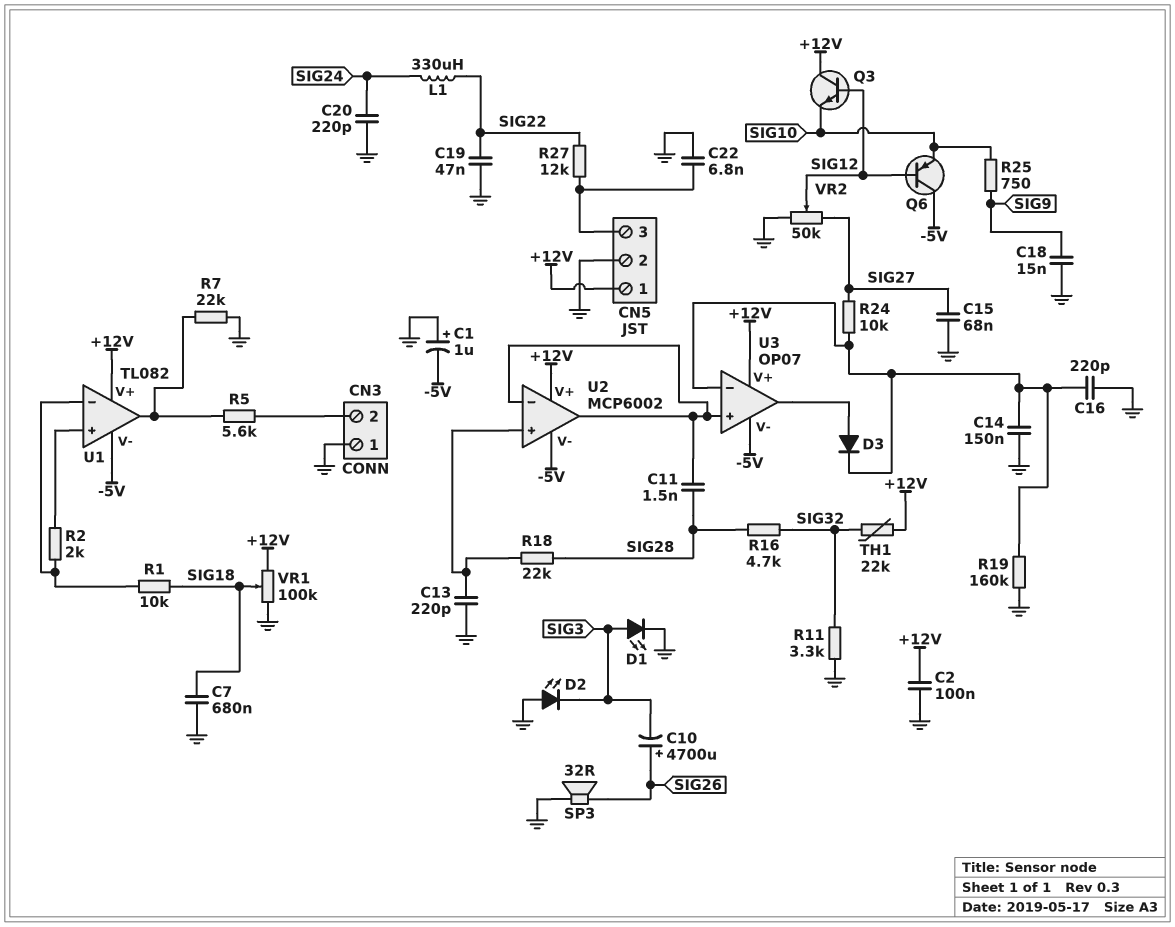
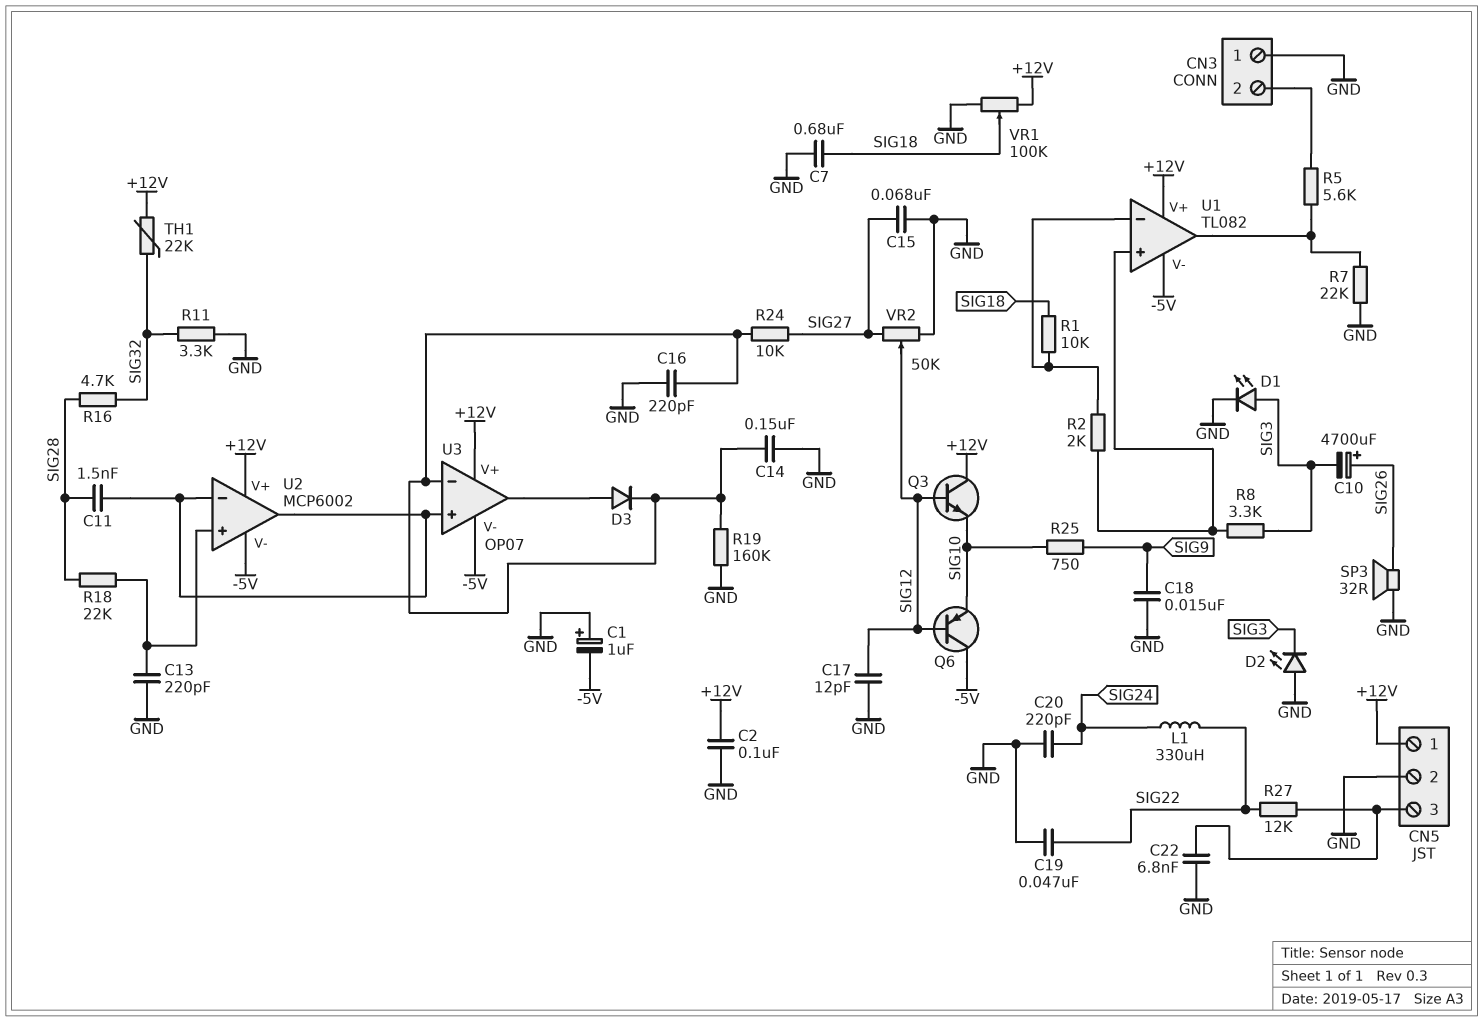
C17: none -> 12pF (GND, SIG12)
R8: none -> 3.3k (SIG3, U1/in+)

